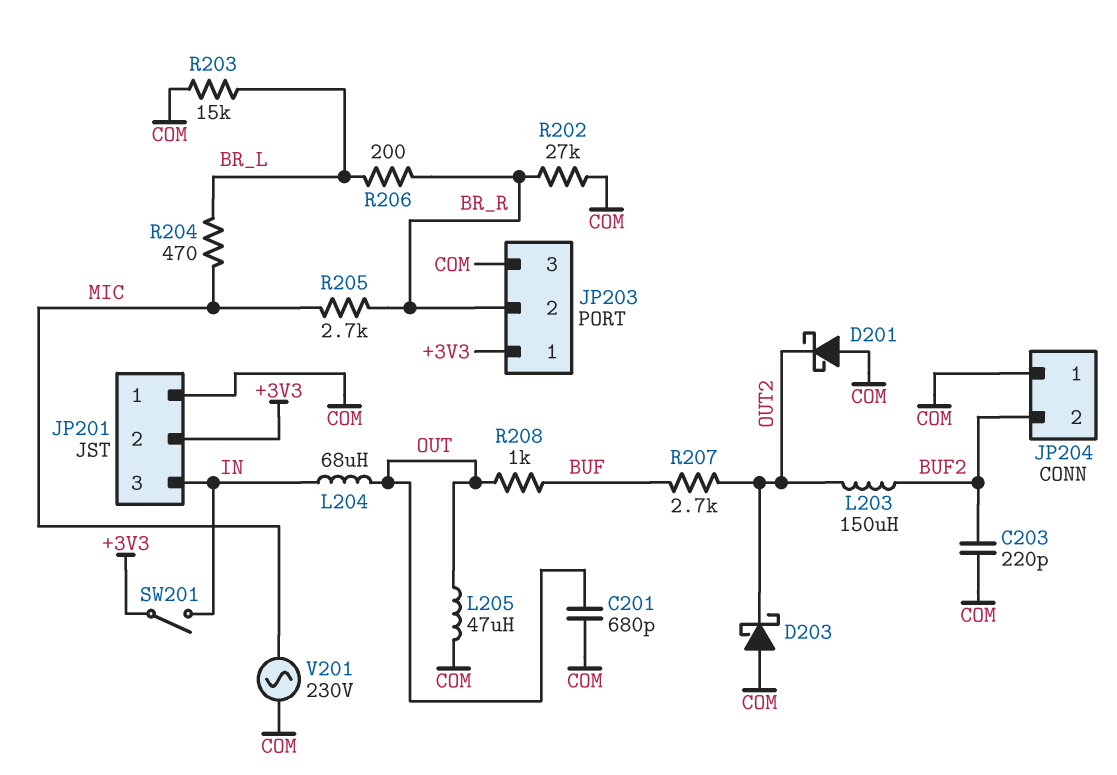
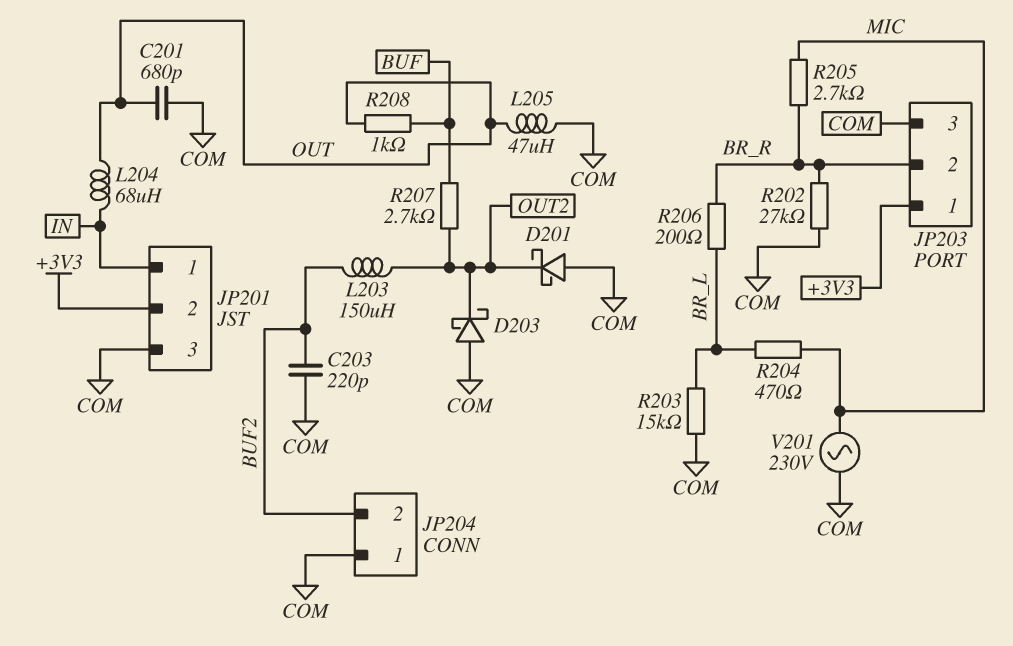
JP201 pin 1: COM -> IN
JP201 pin 3: IN -> COM
SW201: switch (+3V3, IN) -> none

